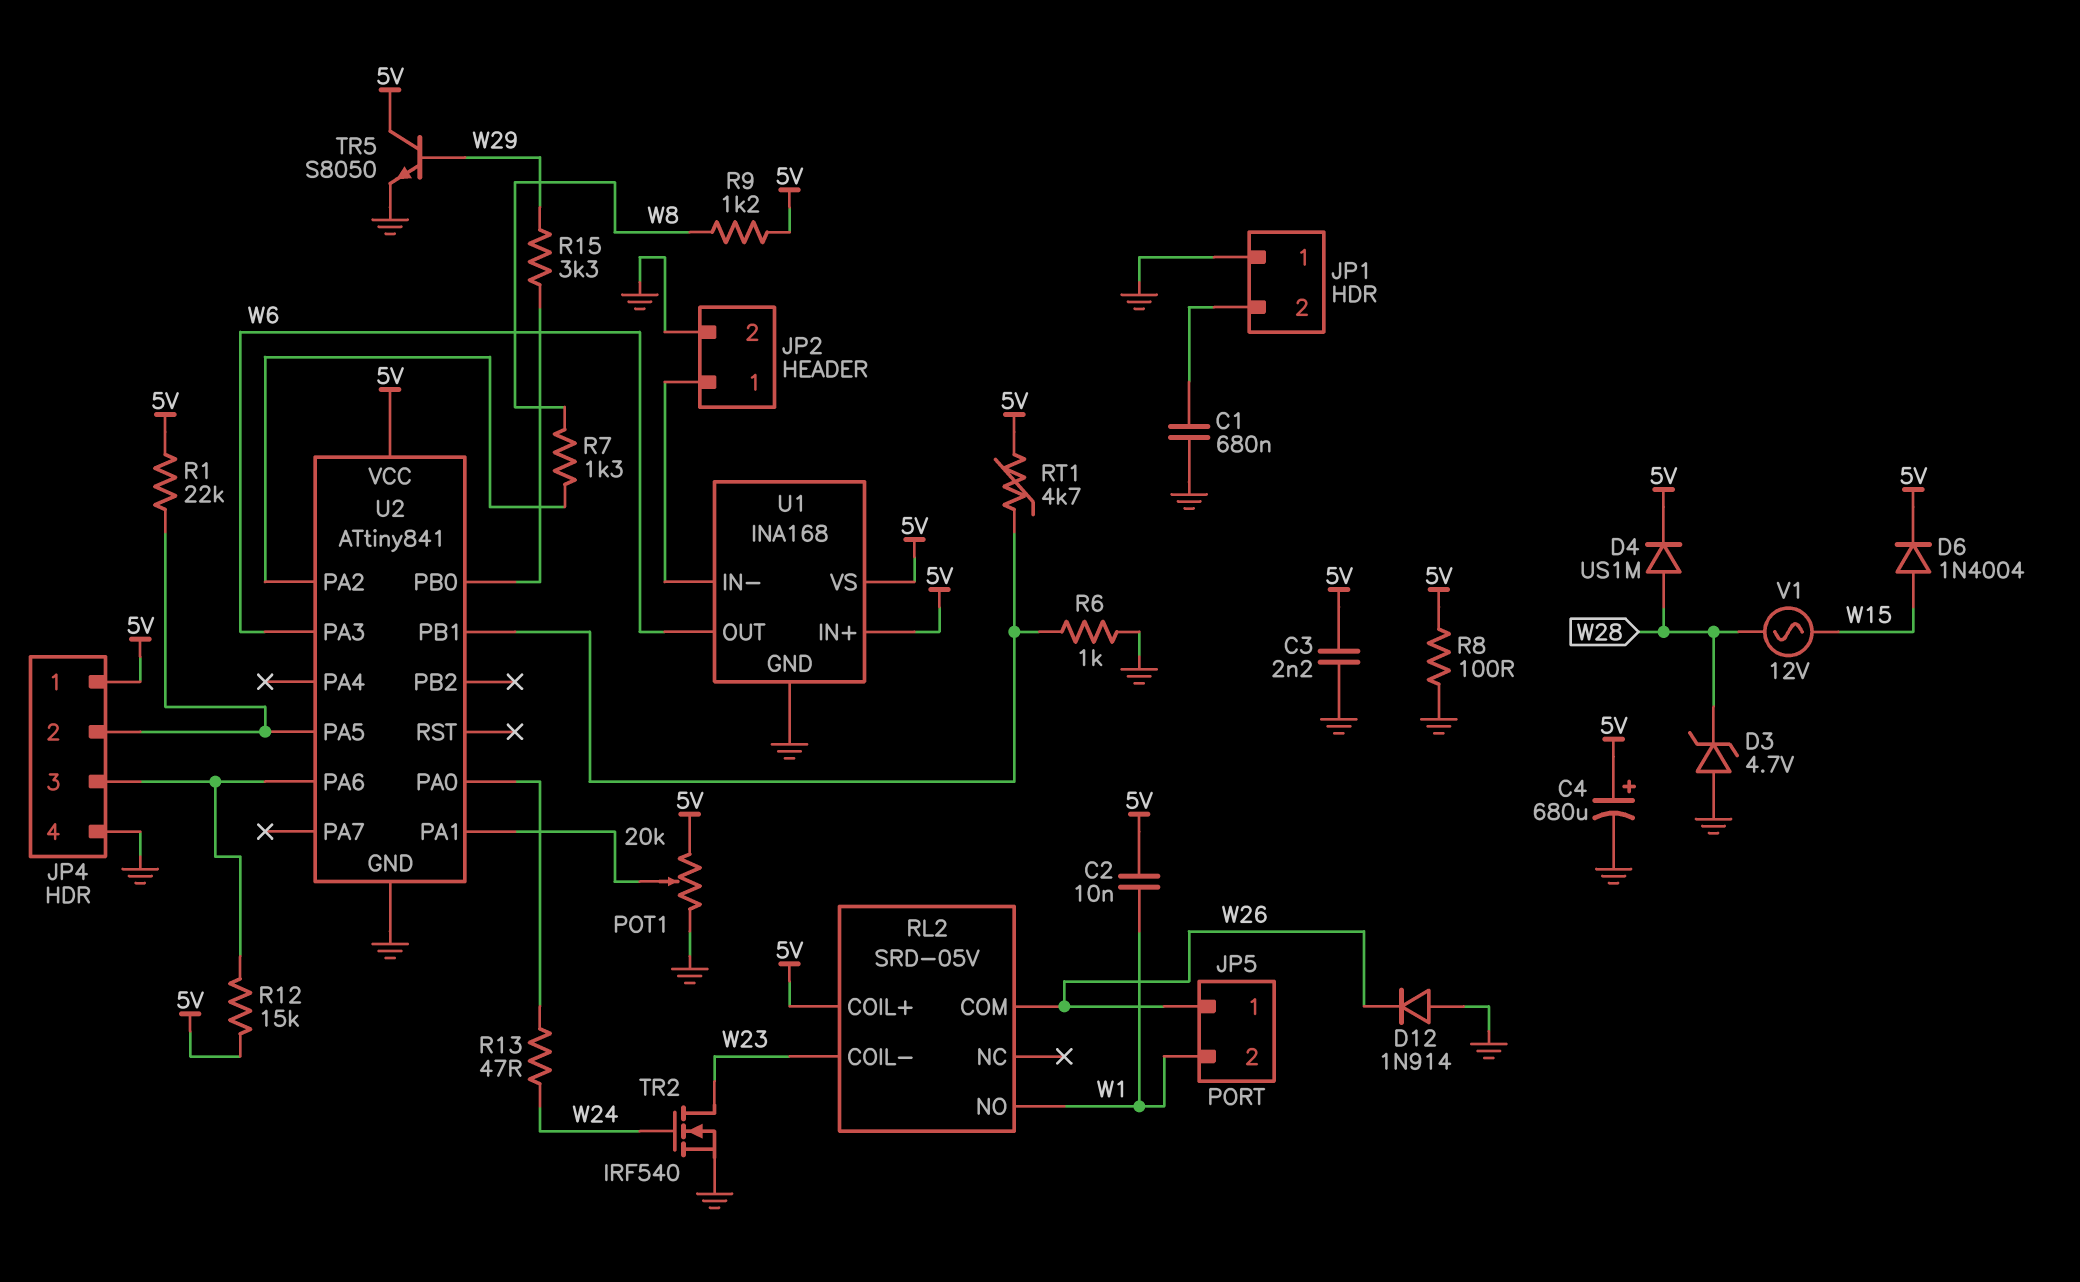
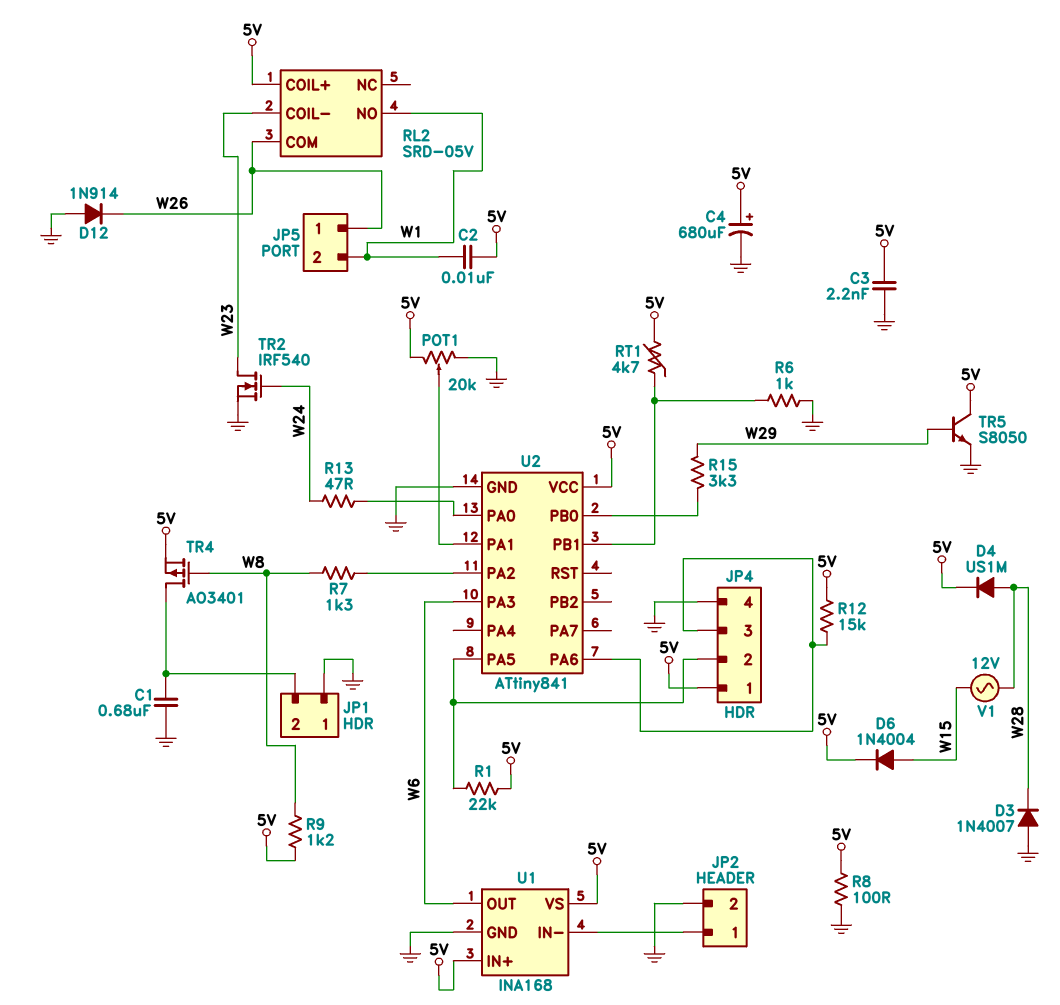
D3: zener 4.7V (A GND, K W28) -> diode 1N4007 (A GND, K W28)
TR4: none -> PMOS AO3401 (G W8, D JP1/2, S 5V)

